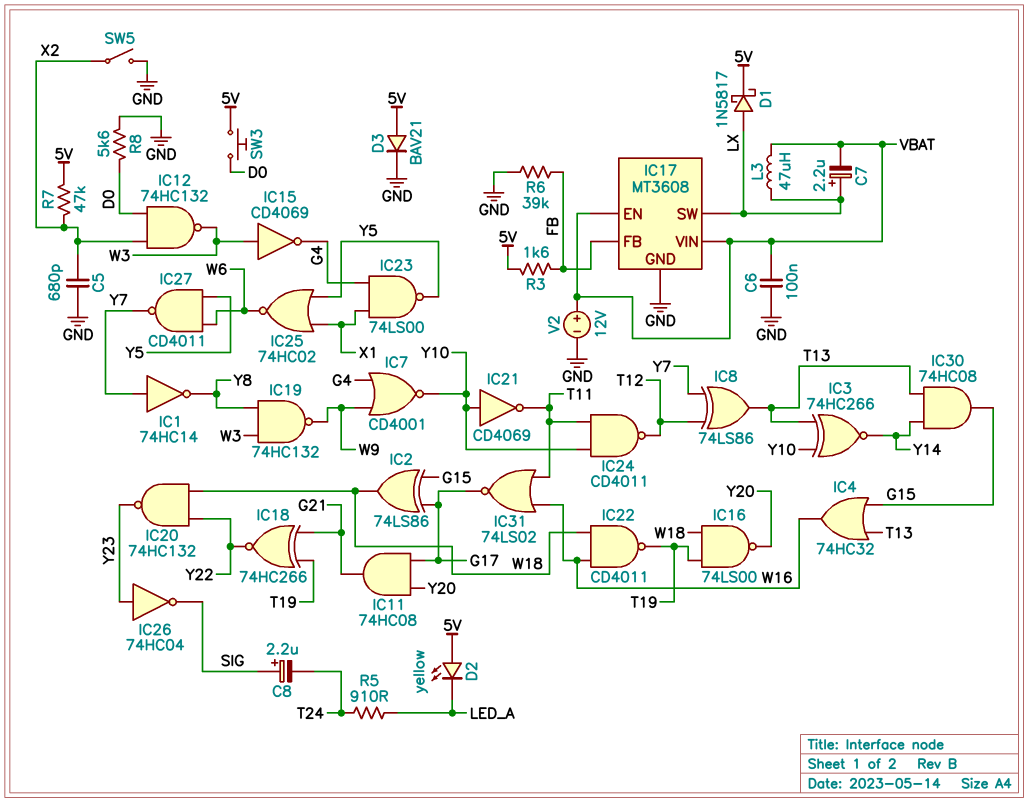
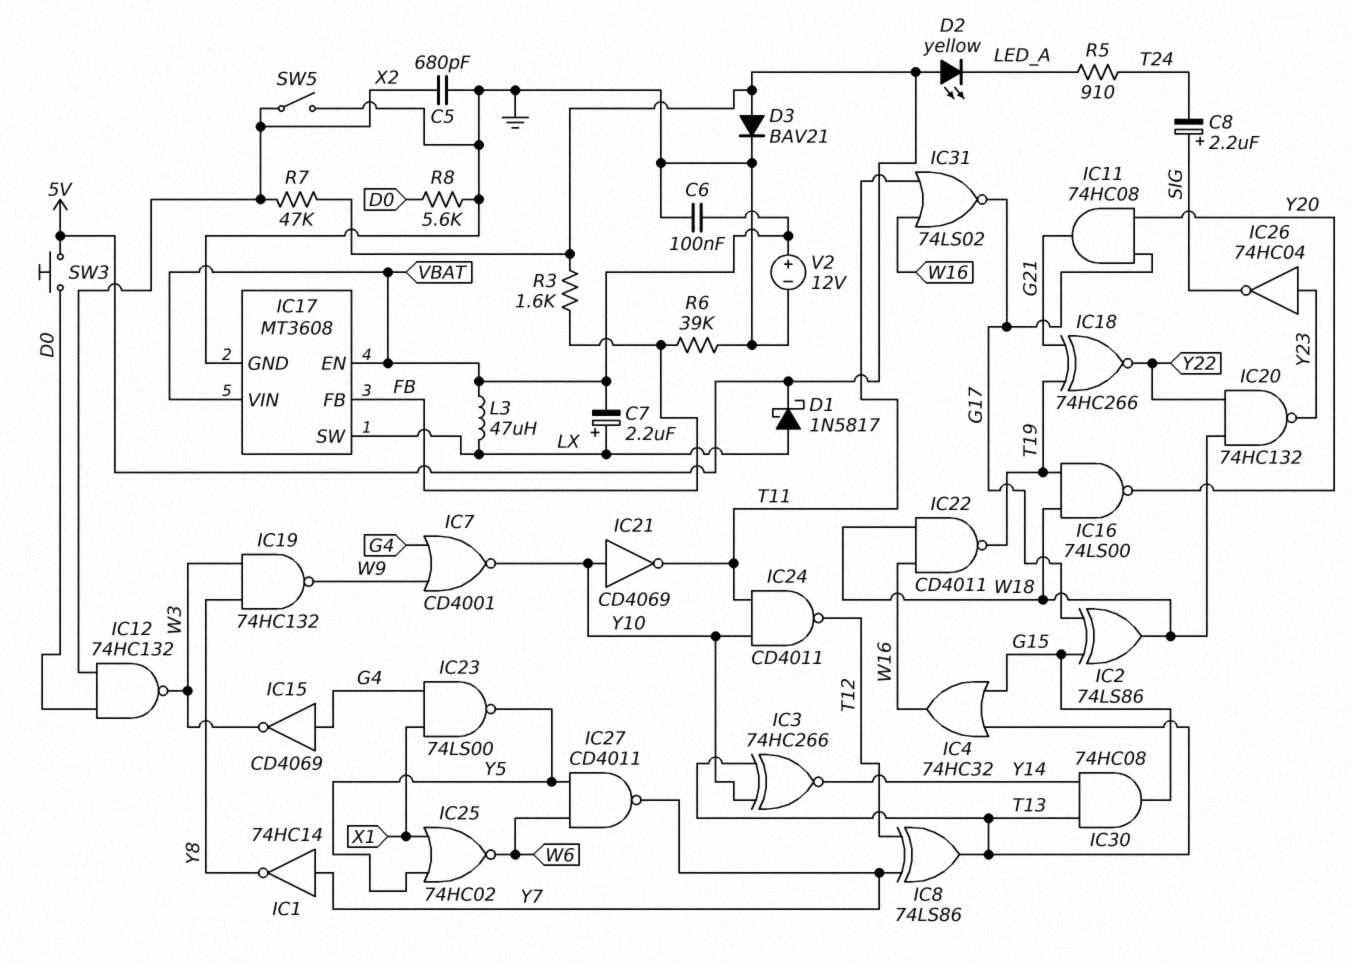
IC15: NOT CD4069 (in W3, out G4) -> NOT CD4069 (in G4, out W3)

